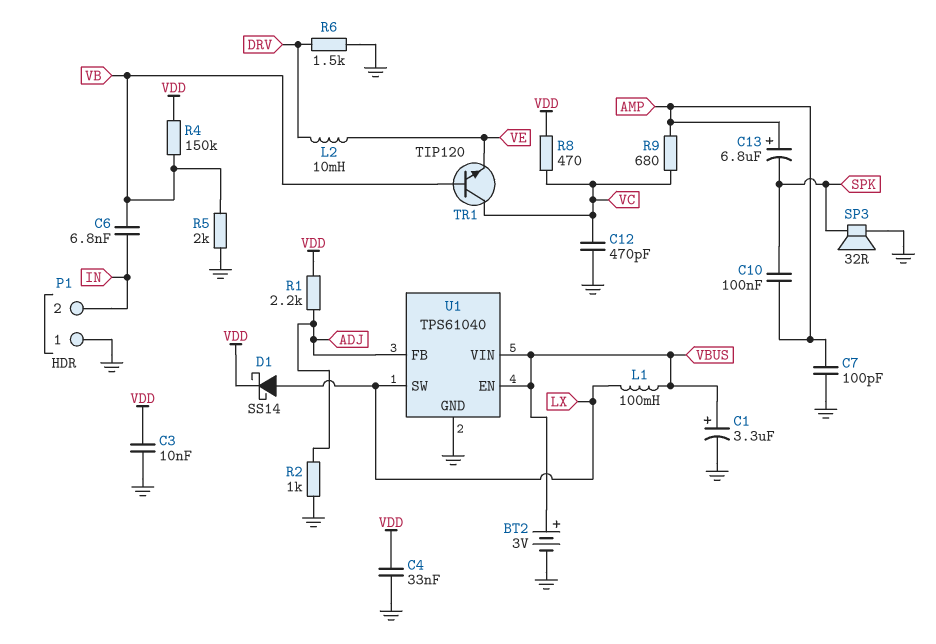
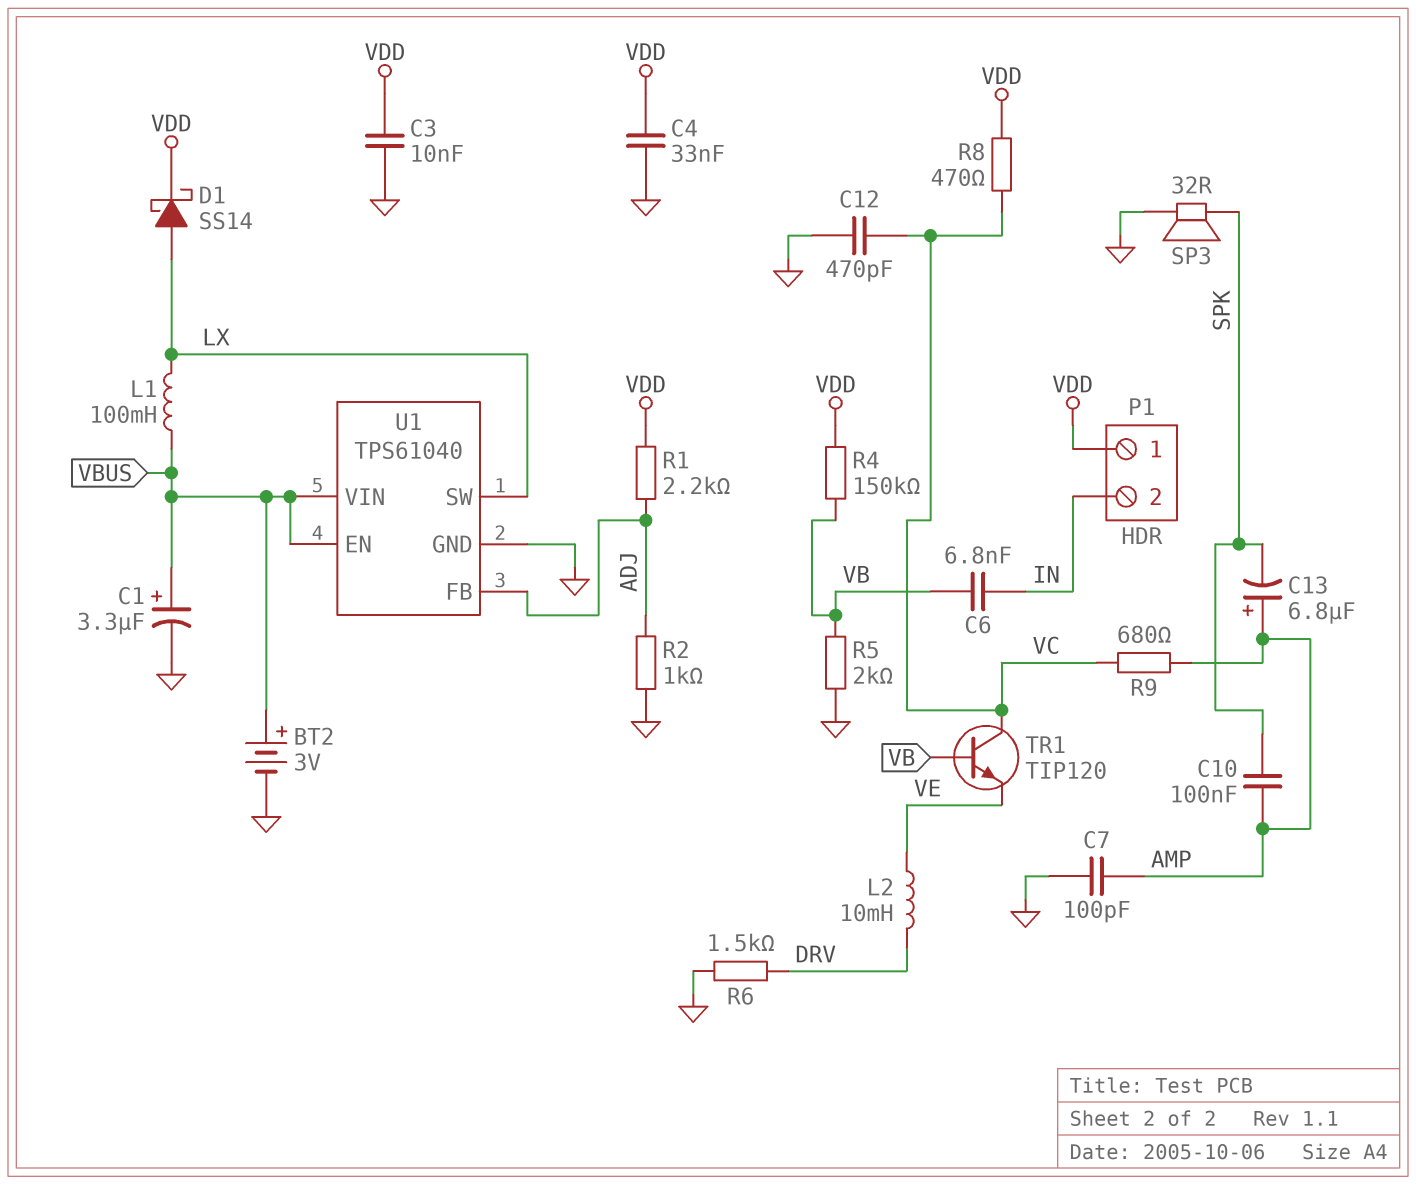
P1 pin 1: GND -> VDD

